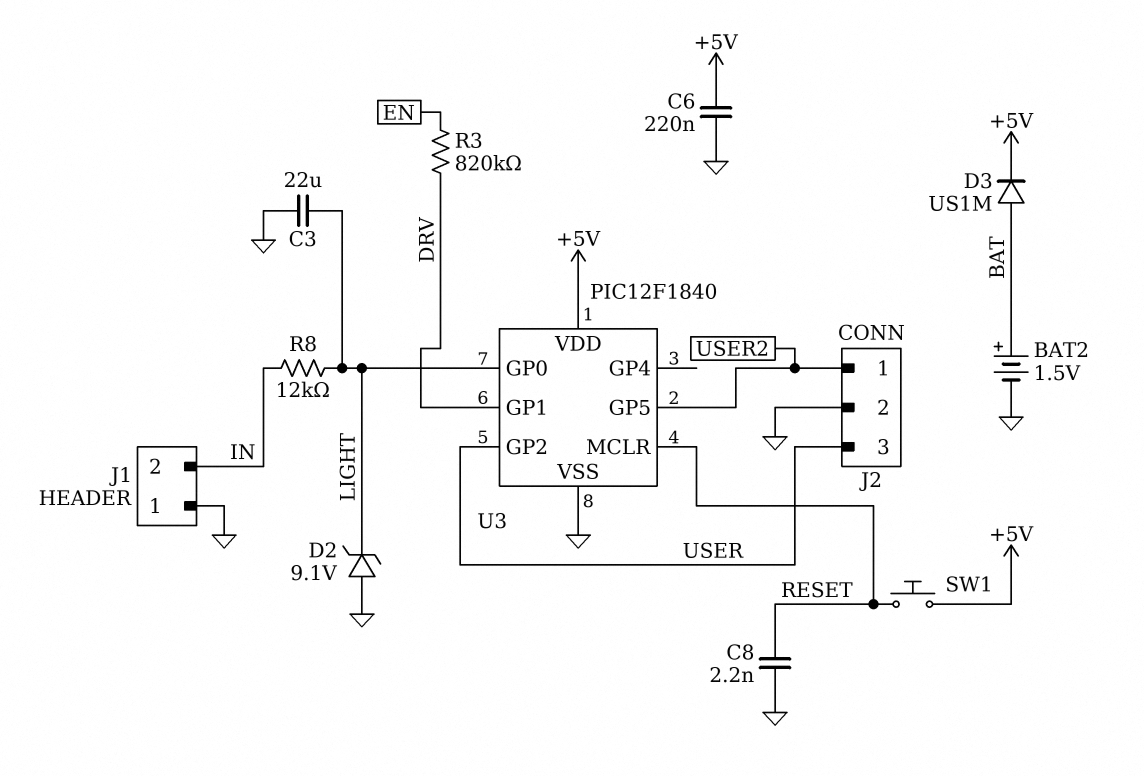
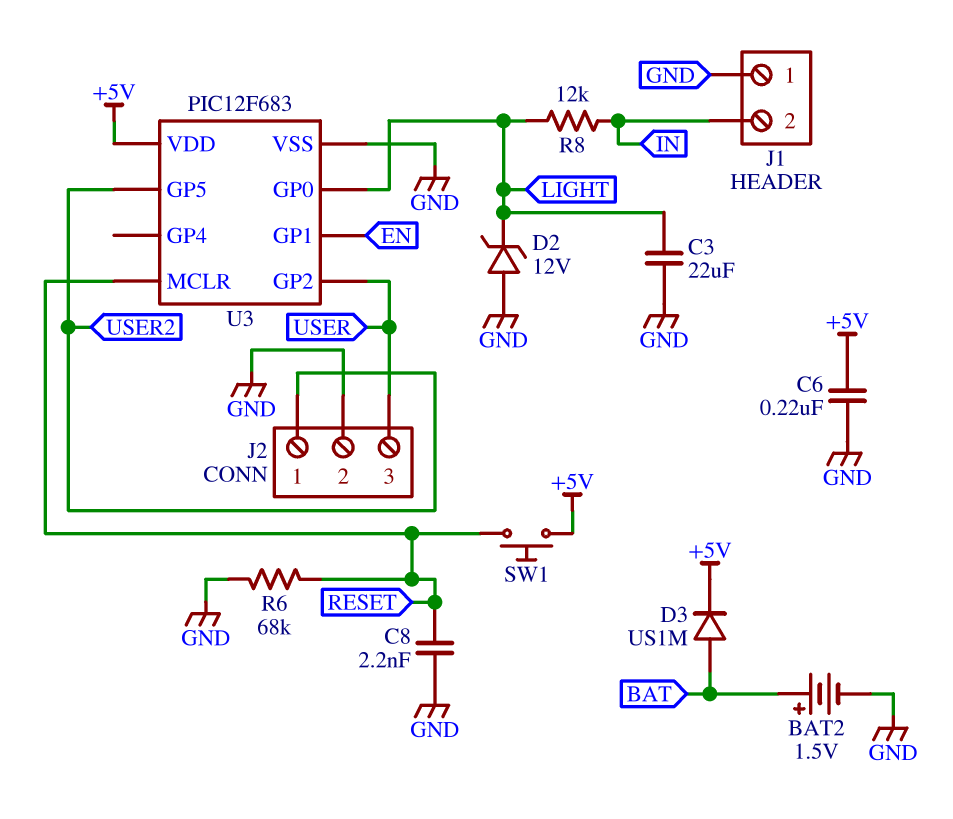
D2: zener 9.1V (A GND, K LIGHT) -> zener 12V (A GND, K LIGHT)
R3: 820k (DRV, EN) -> none
R6: none -> 68k (GND, RESET)
U3: PIC12F1840 -> PIC12F683
U3 pin GP1: DRV -> EN

